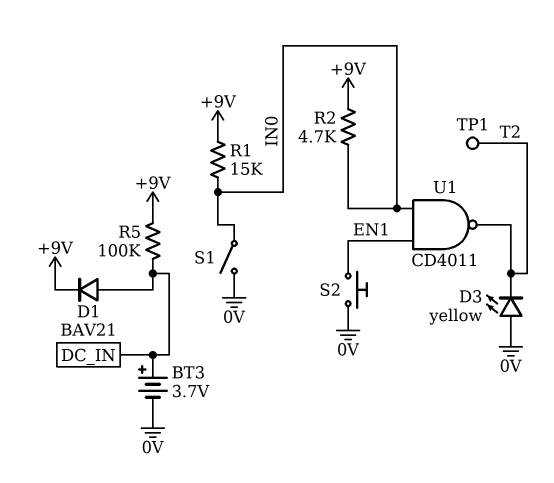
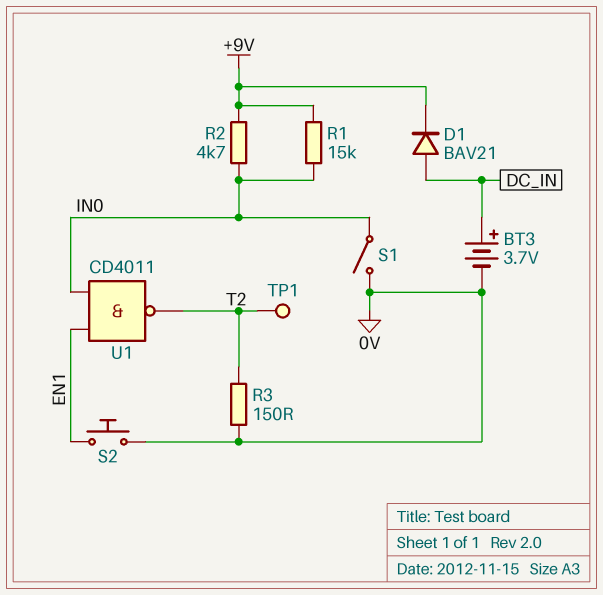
D3: LED yellow (A 0V, K T2) -> none
R3: none -> 150 (0V, T2)
R5: 100k (+9V, DC_IN) -> none

